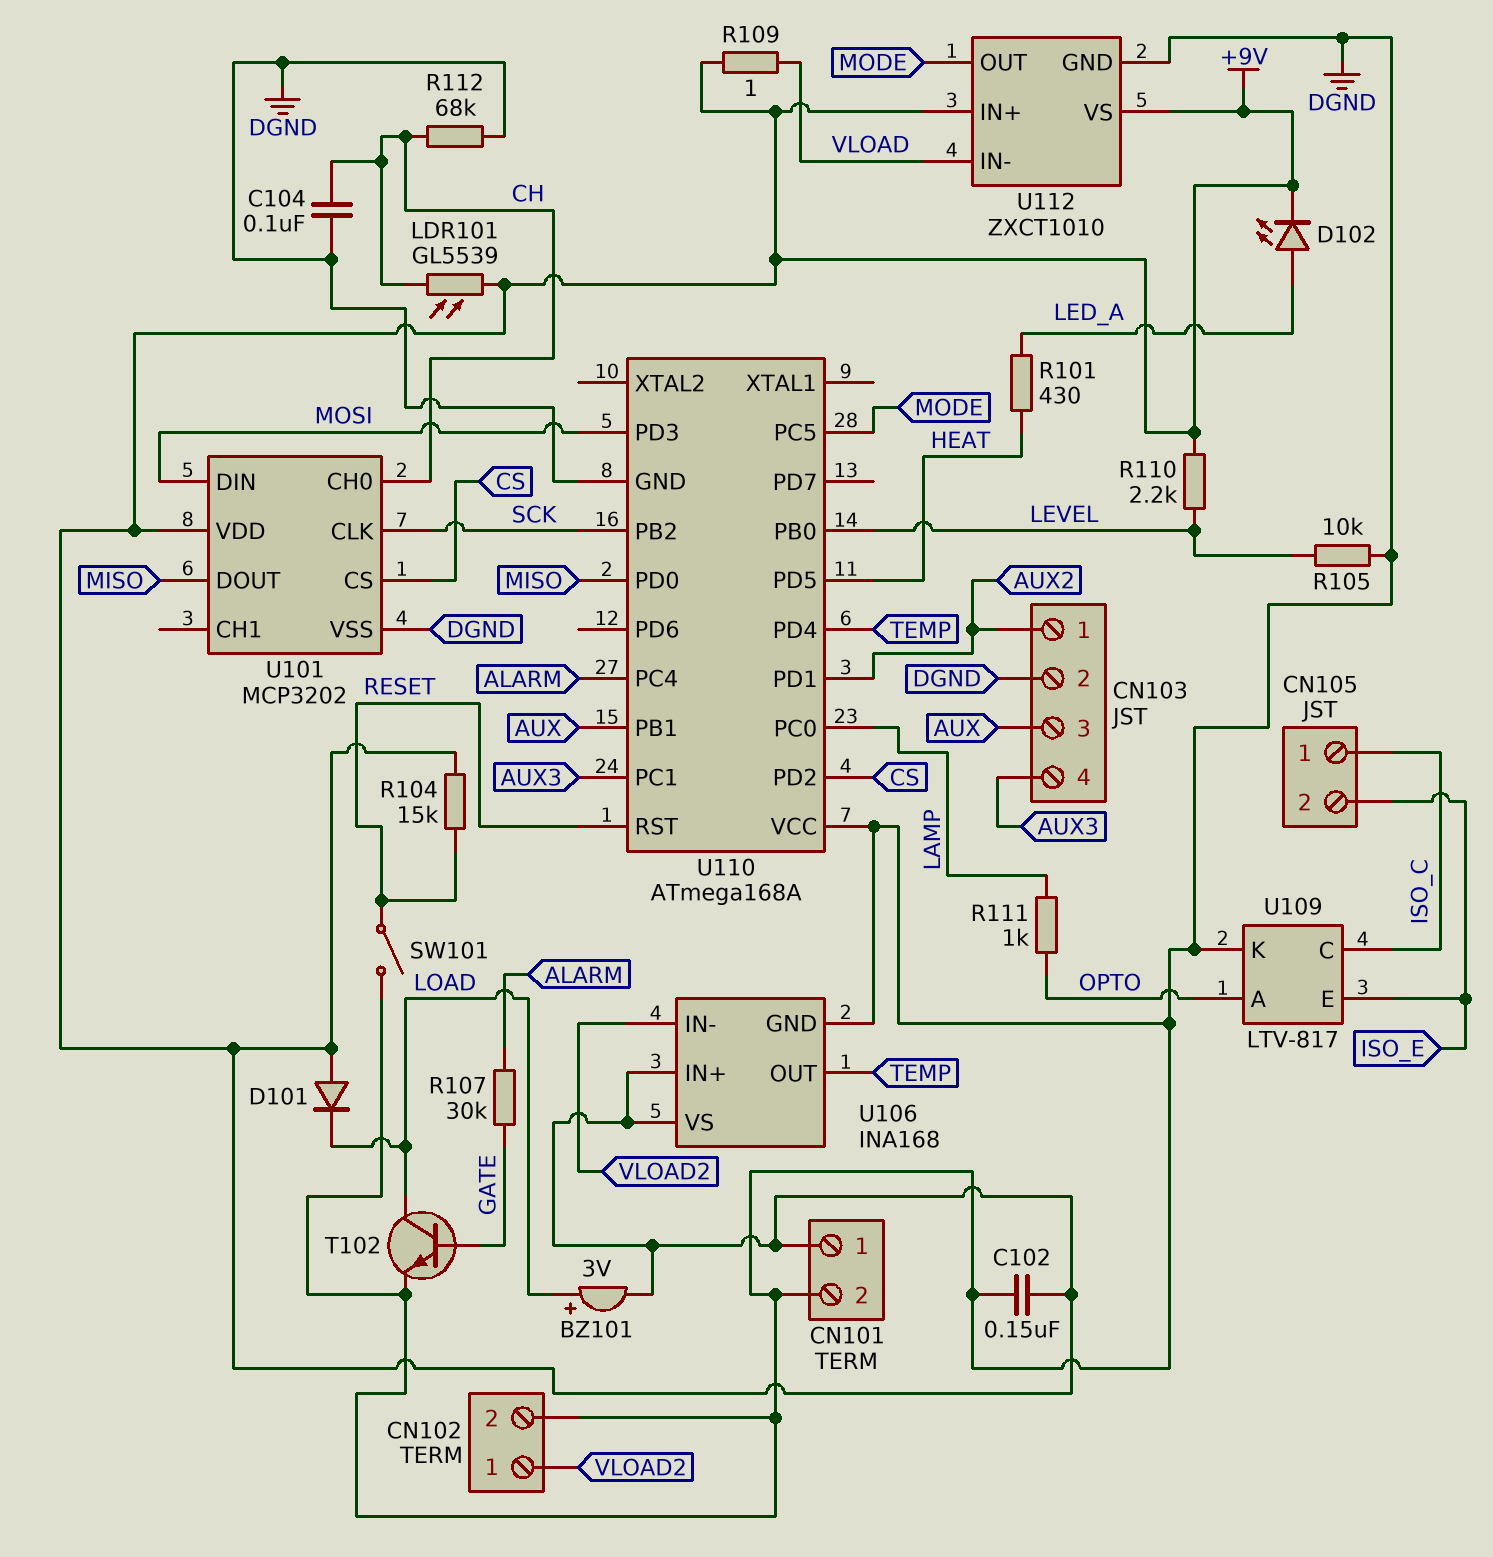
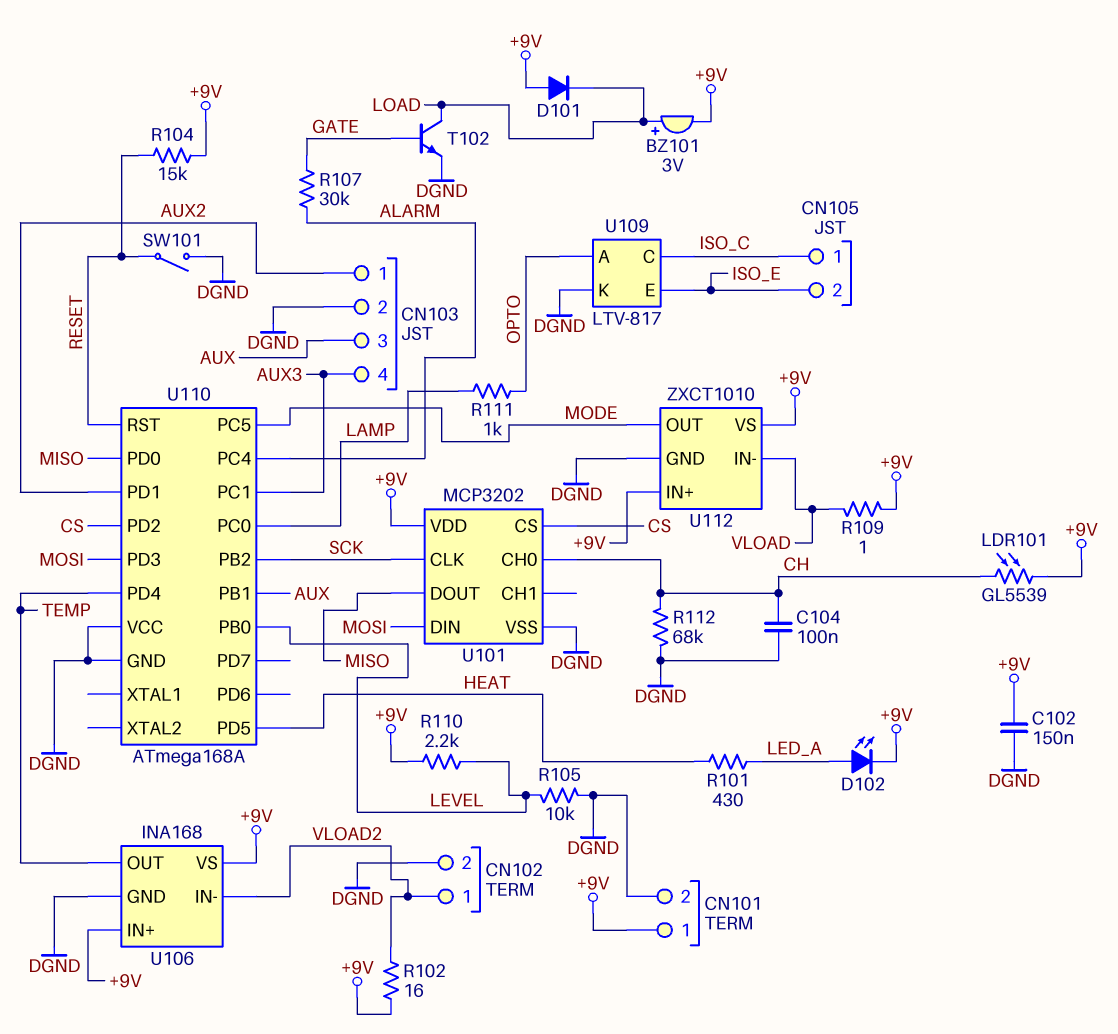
R102: none -> 16 (+9V, VLOAD2)

